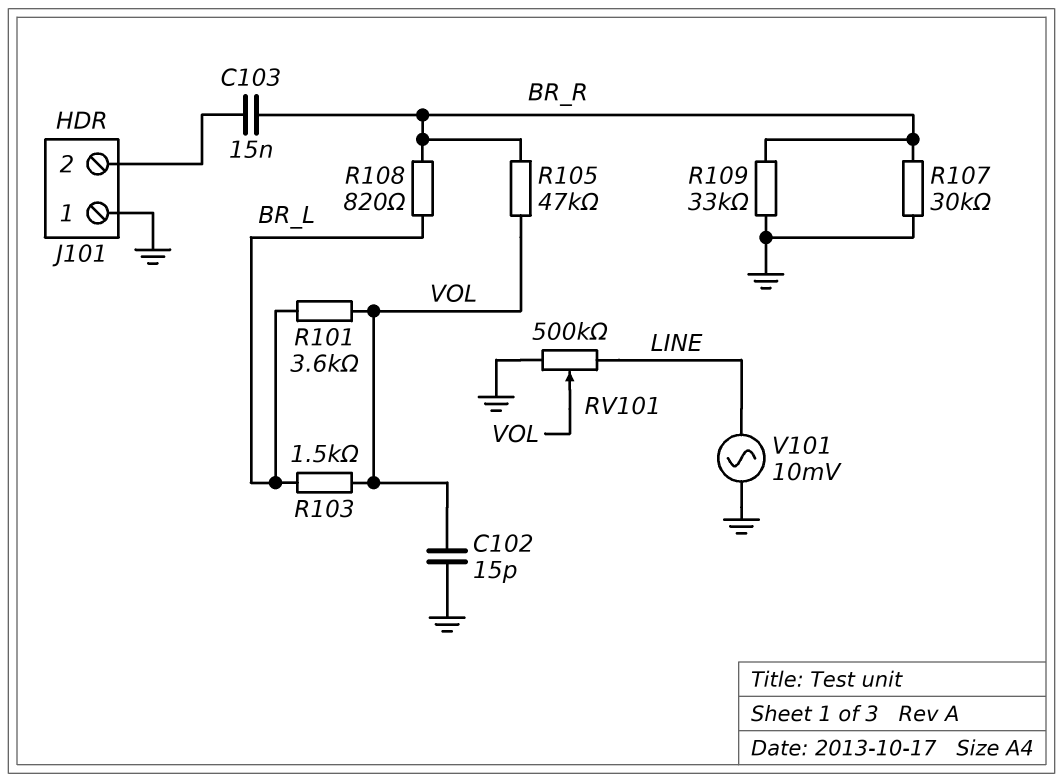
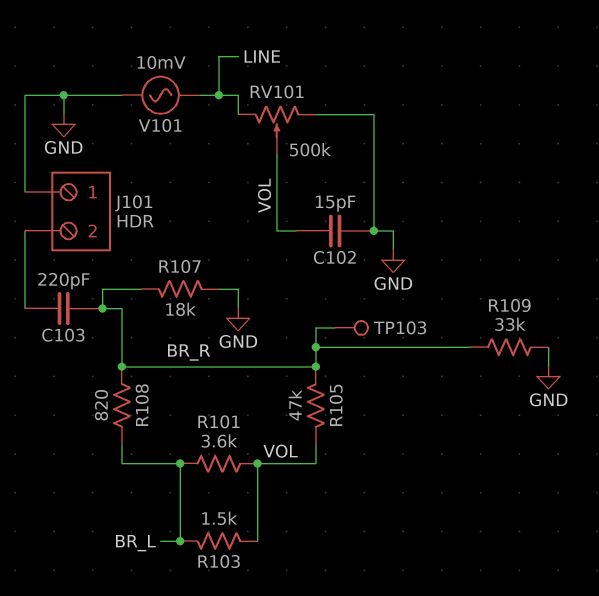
C103: 15nF (BR_R, J101/2) -> 220pF (BR_R, J101/2)
R107: 30k (BR_R, GND) -> 18k (BR_R, GND)
TP103: none -> test point (BR_R)

